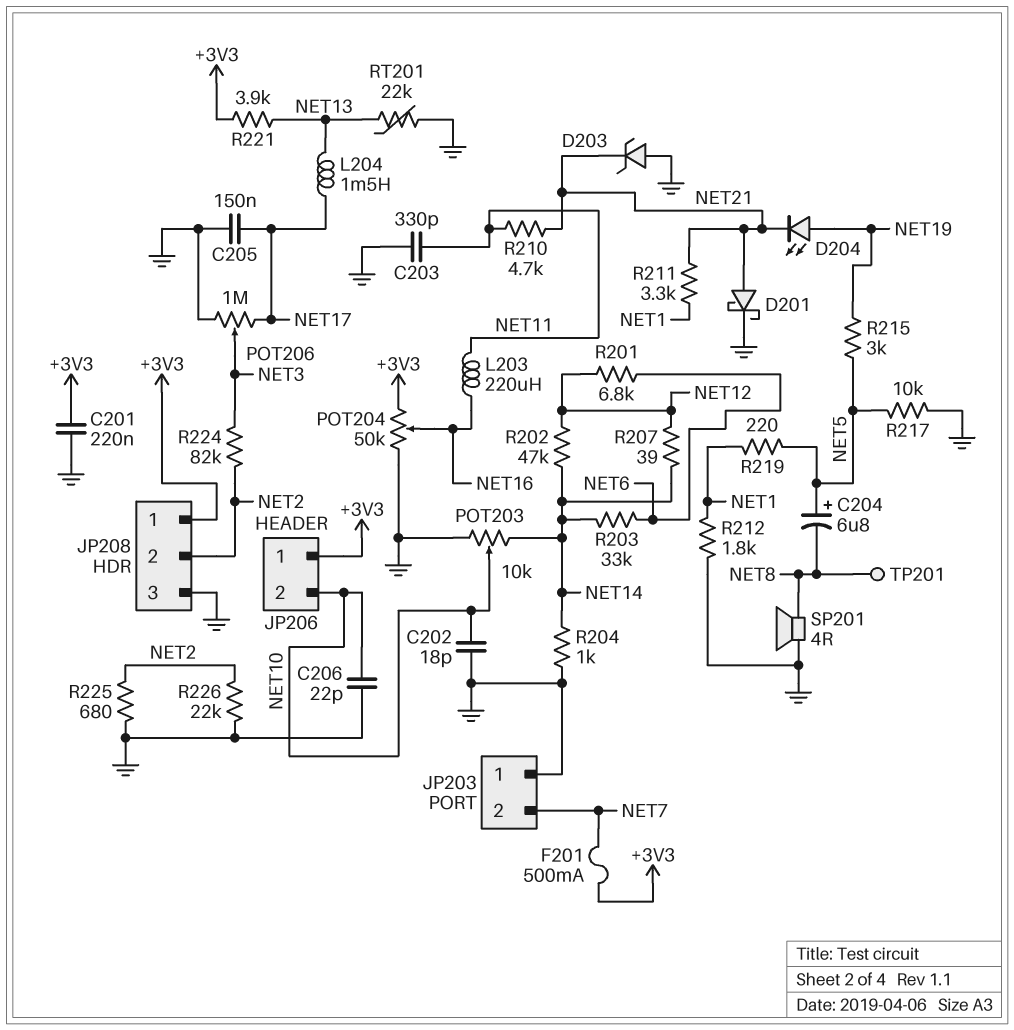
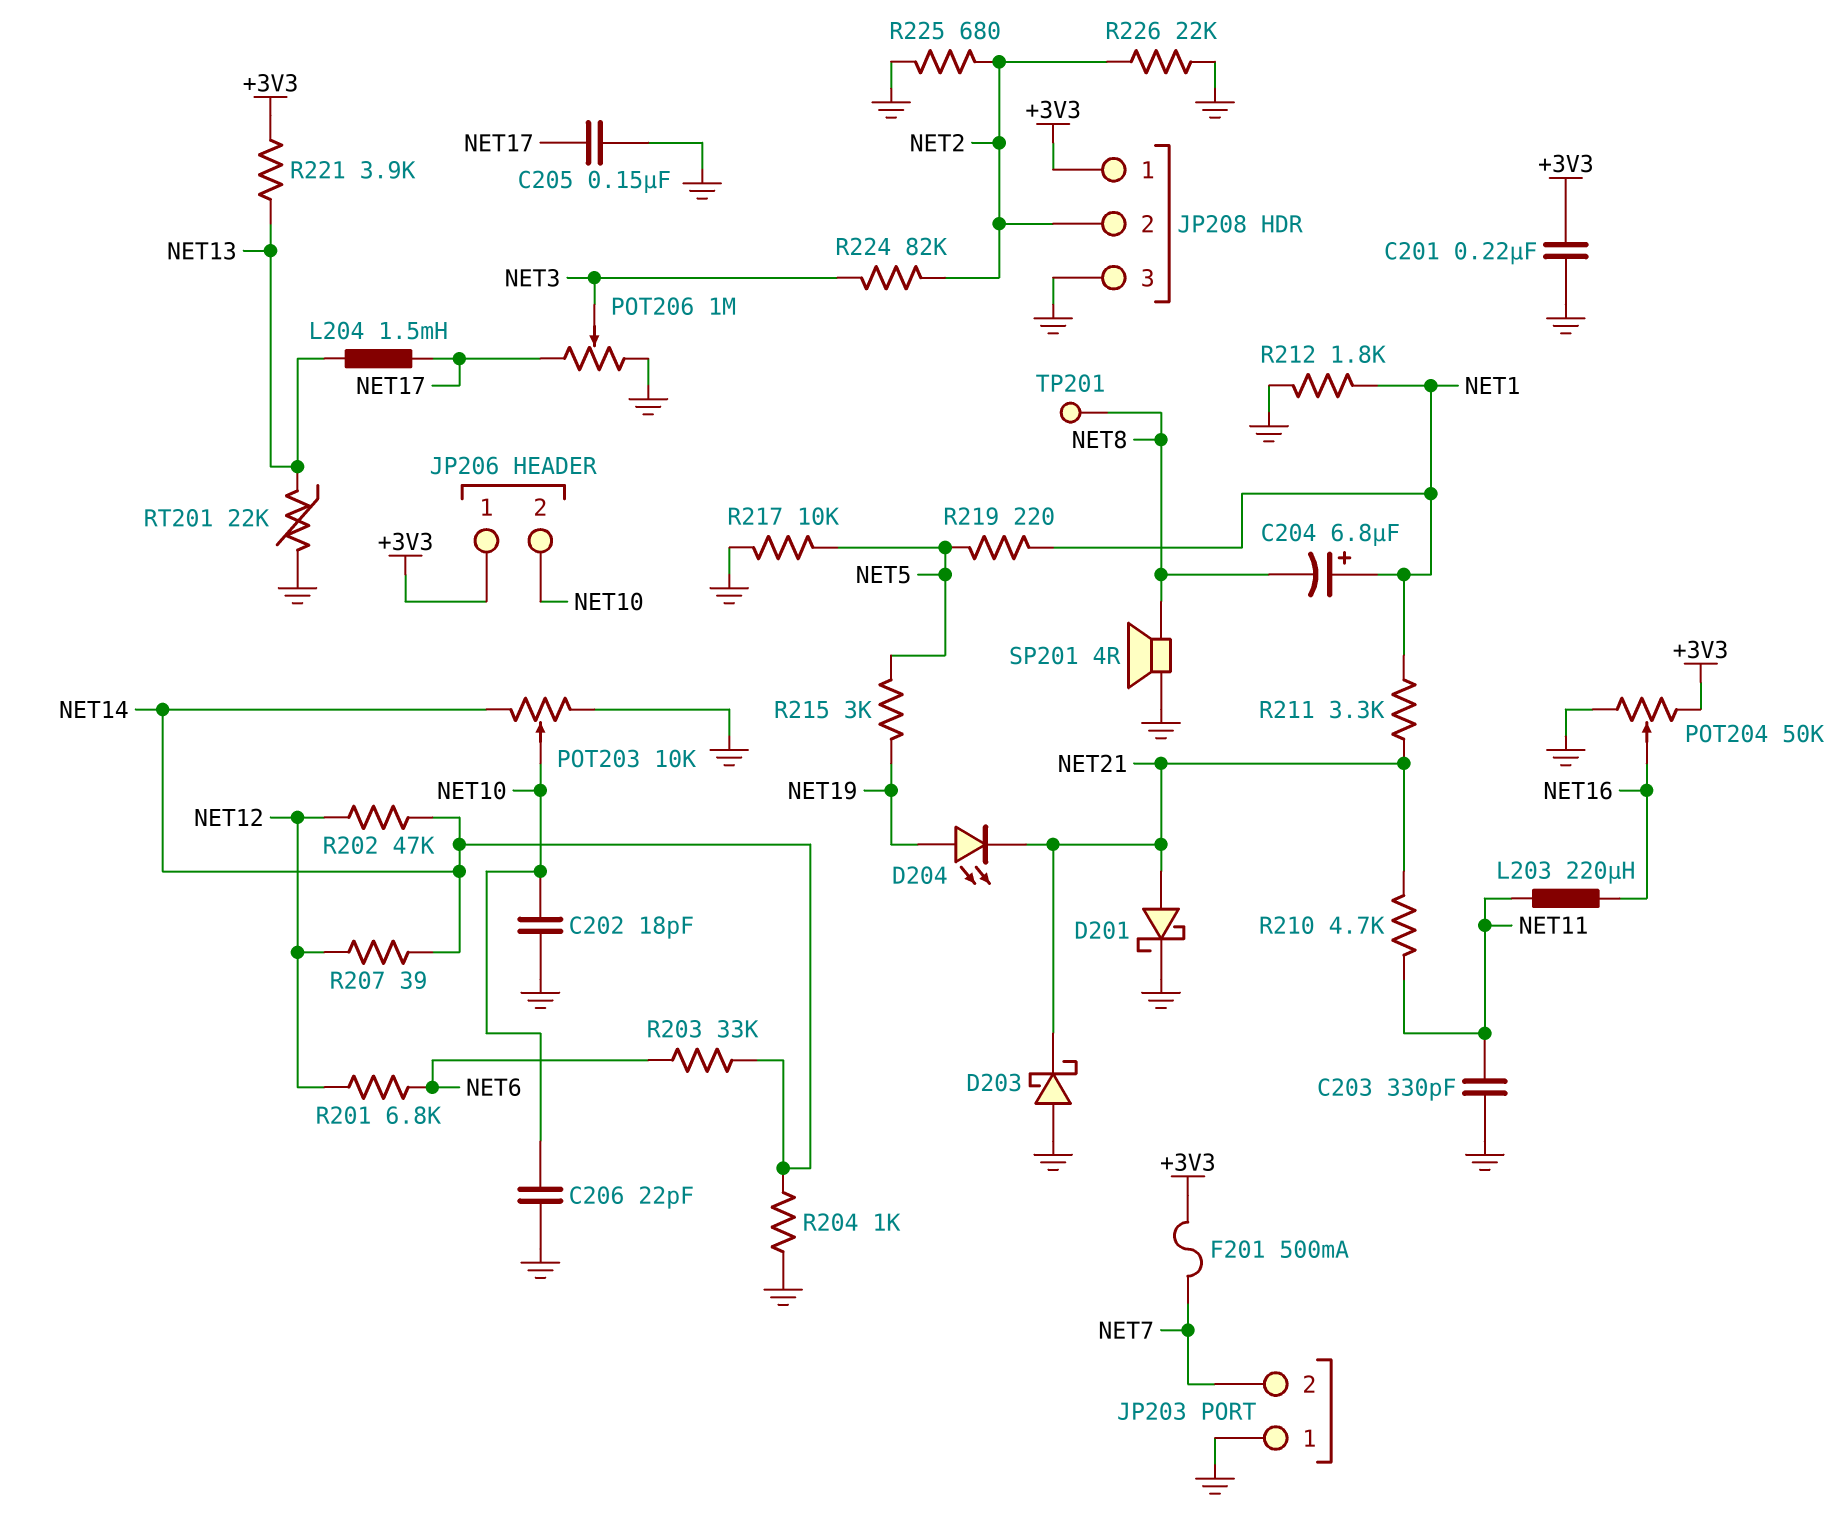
C204: 6.8uF (plus NET5, minus NET8) -> 6.8uF (plus NET1, minus NET8)
D203: zener (A GND, K NET21) -> schottky (A GND, K NET21)

